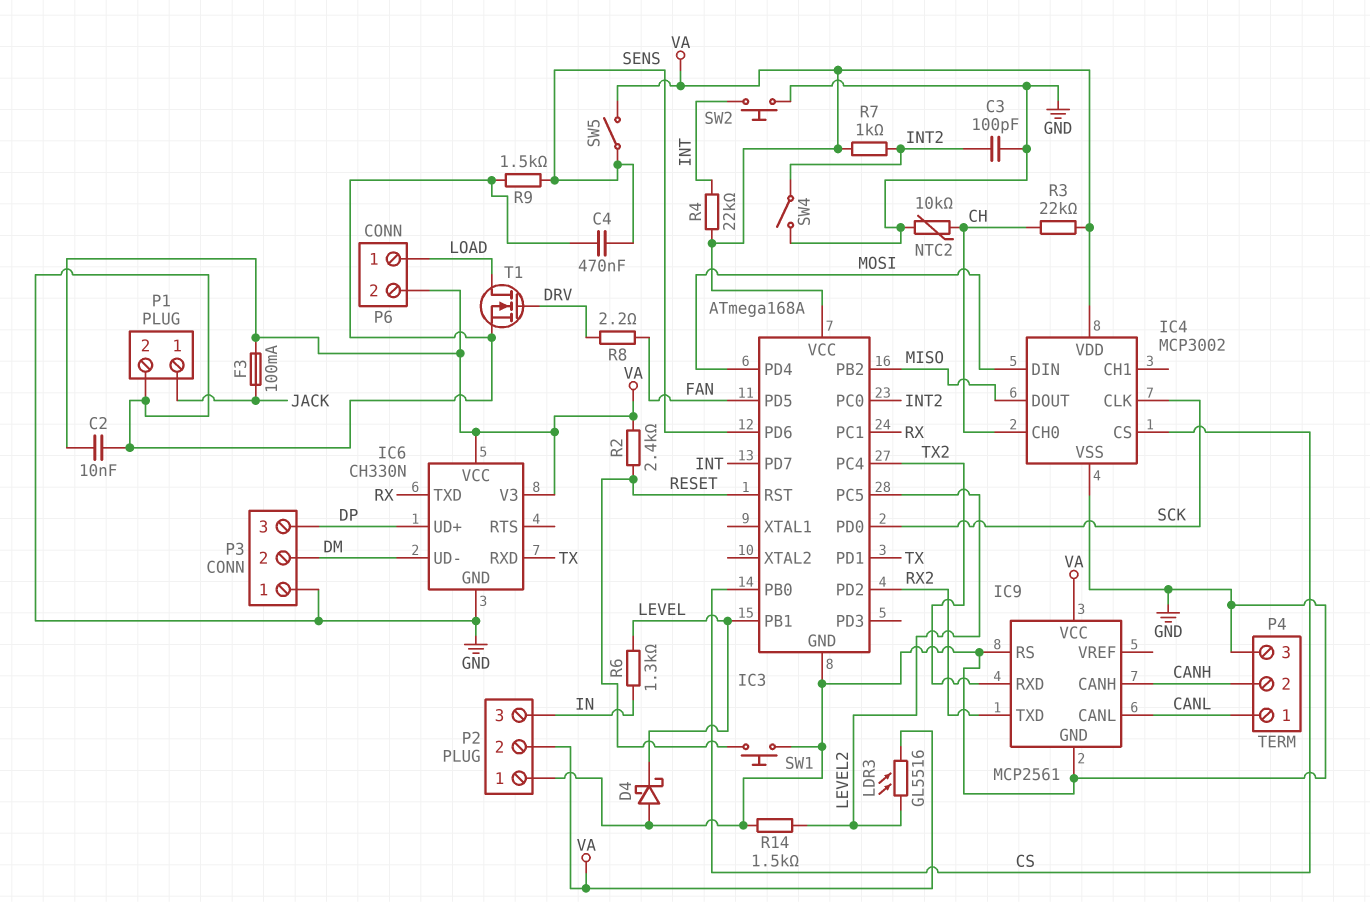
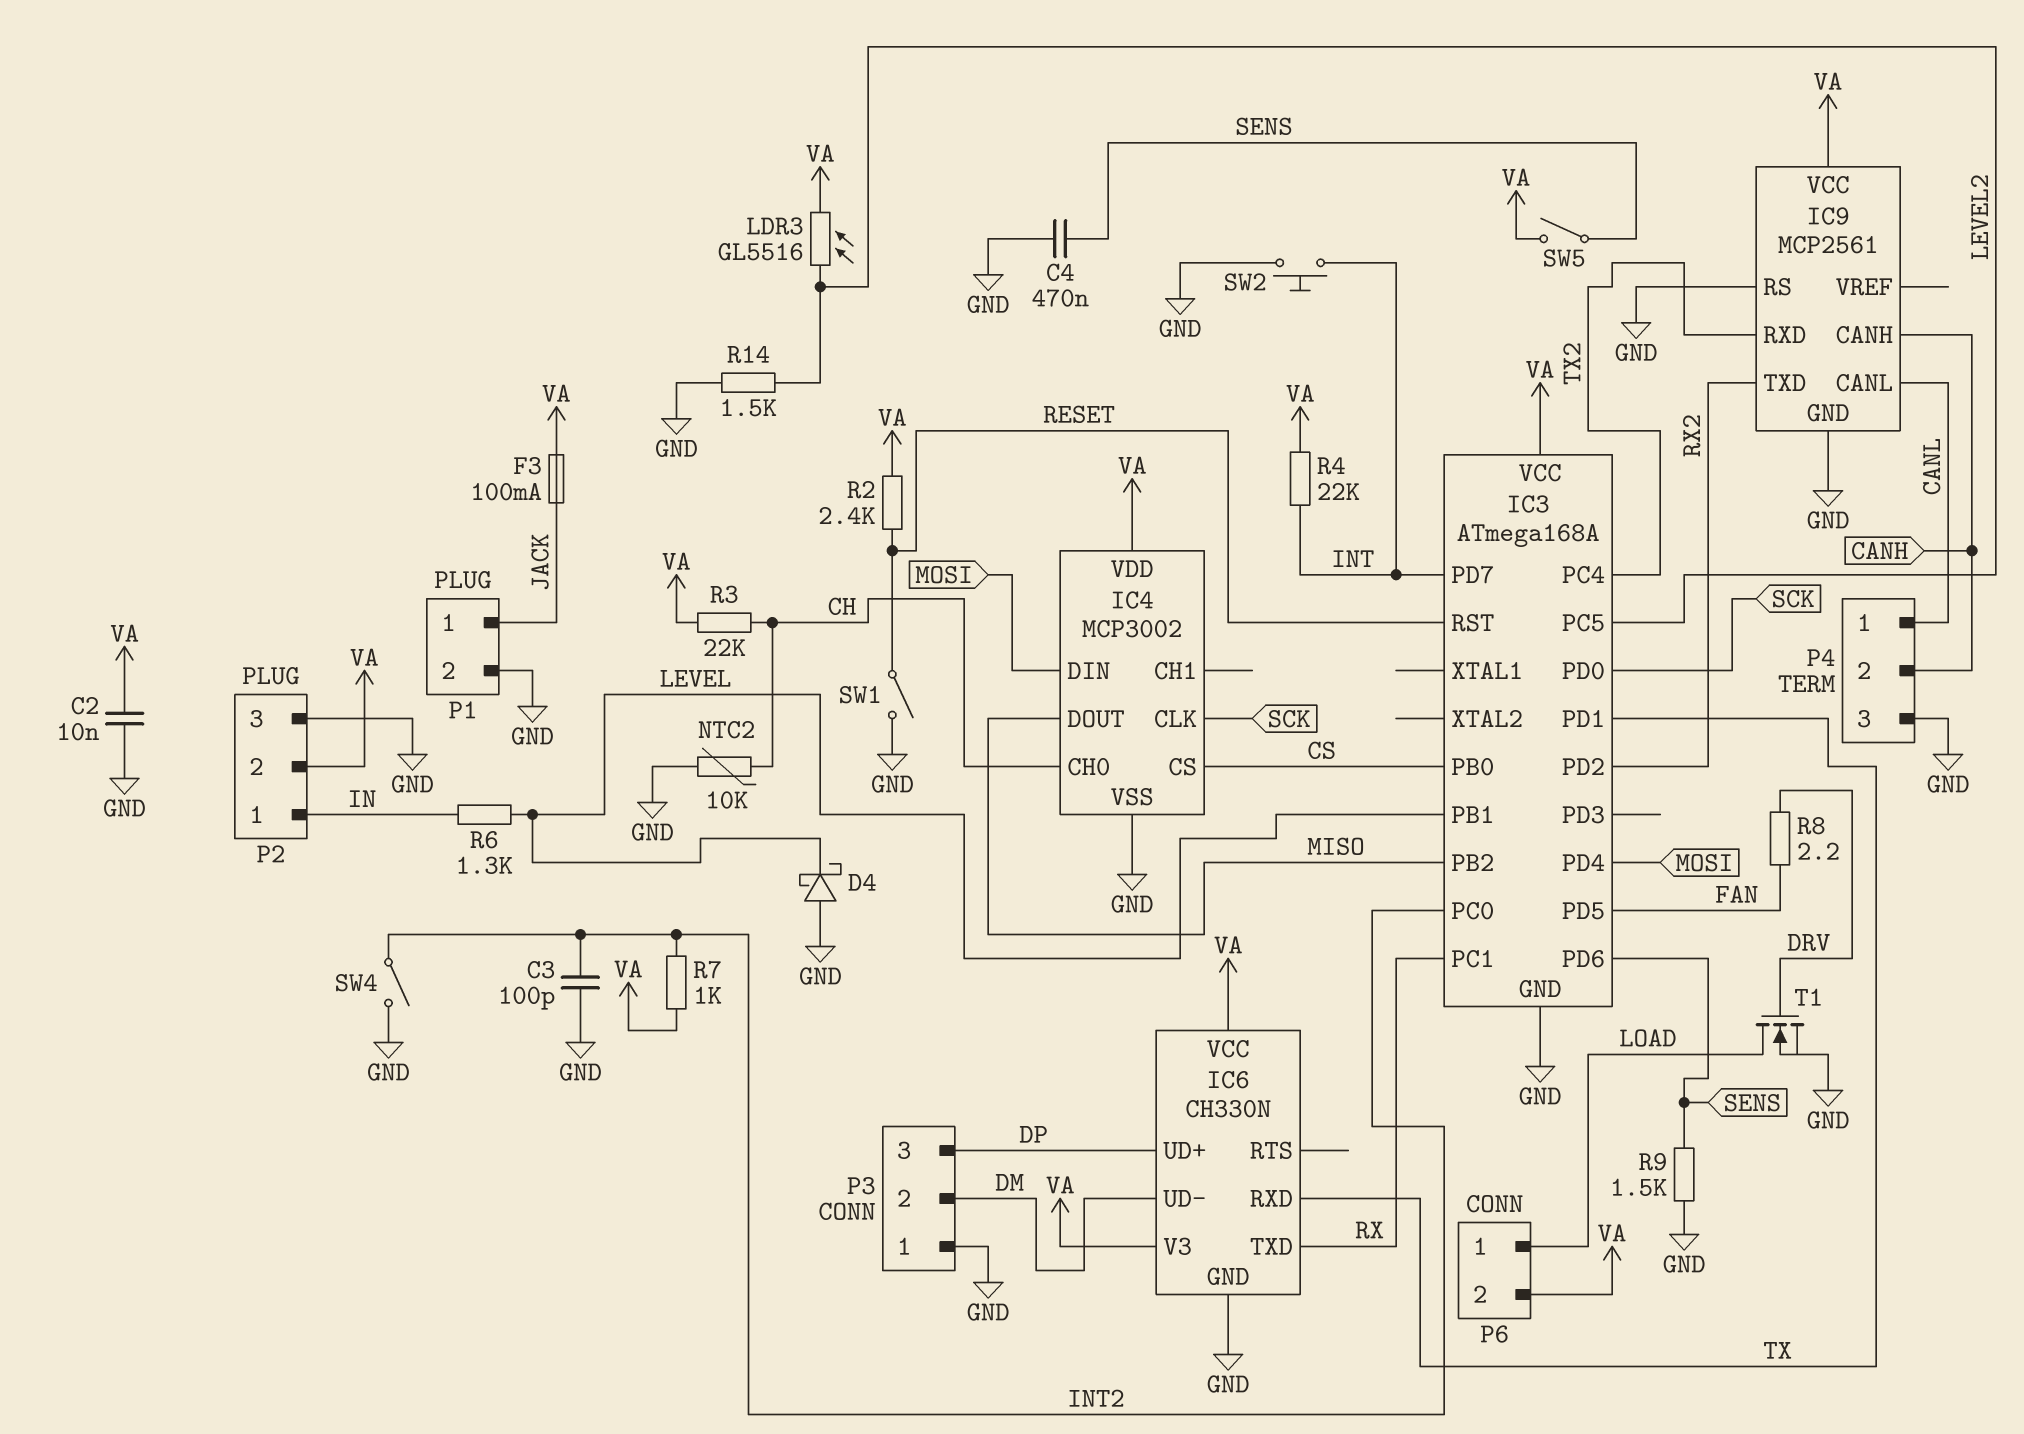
P2 pin 1: GND -> IN
P2 pin 3: IN -> GND
SW1: button (GND, RESET) -> switch (GND, RESET)

